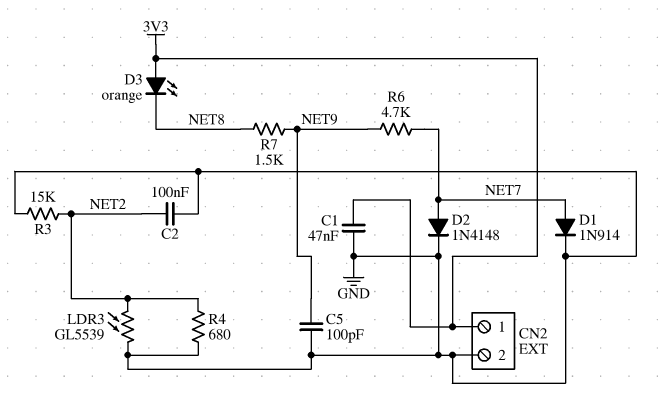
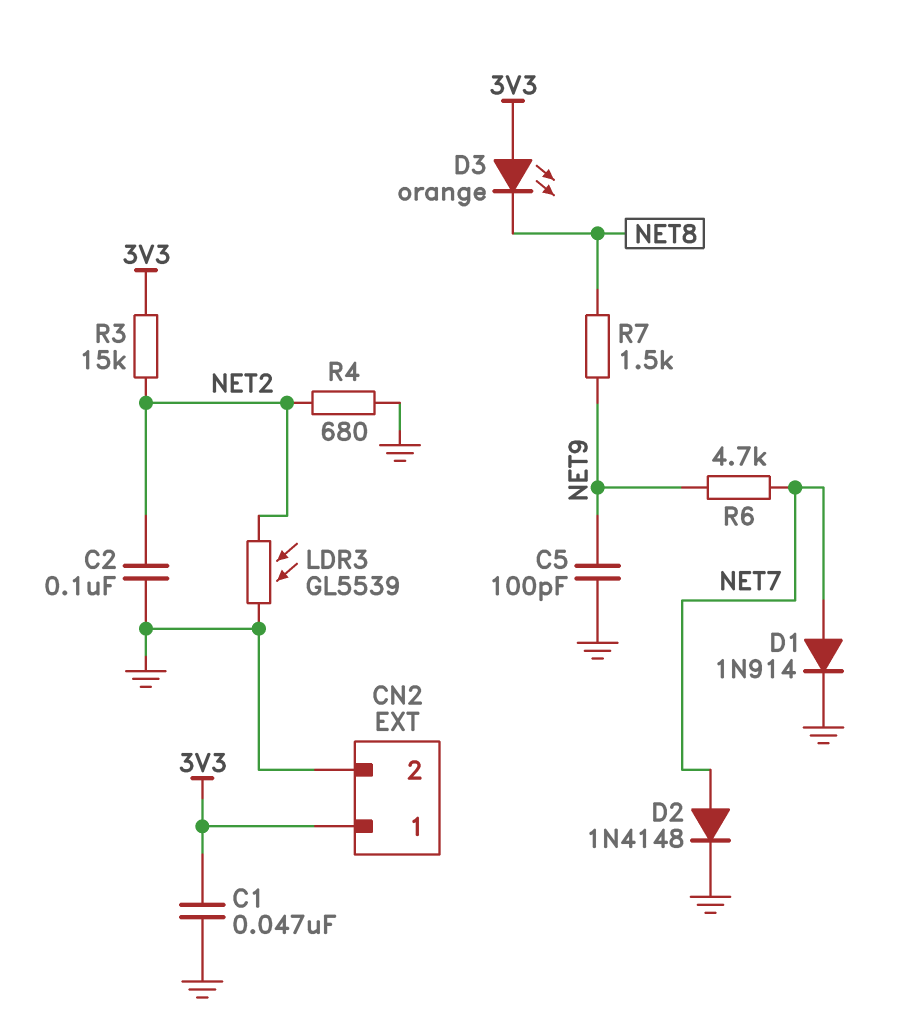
R3: 15k (GND, NET2) -> 15k (3V3, NET2)

